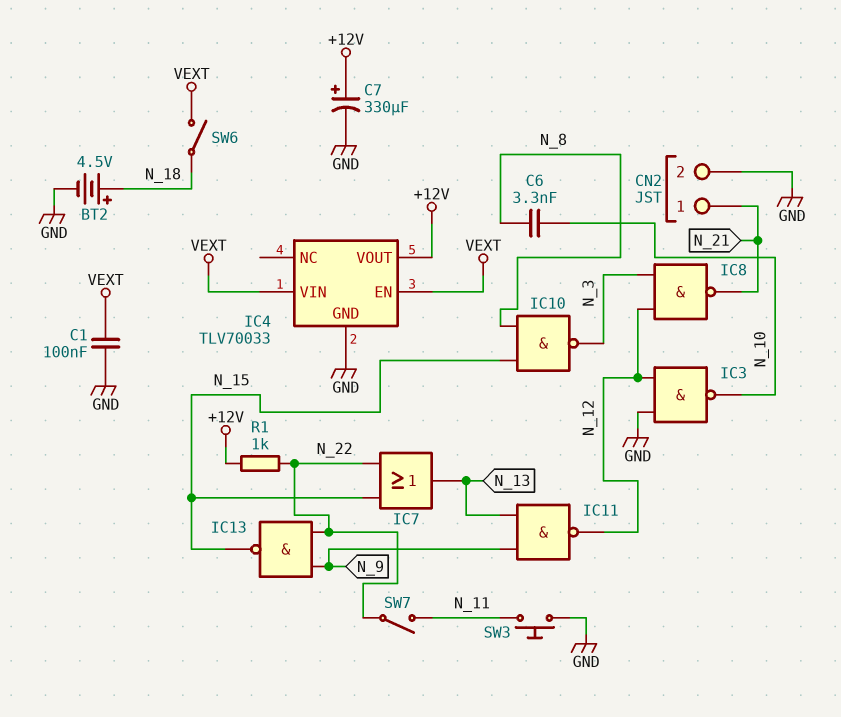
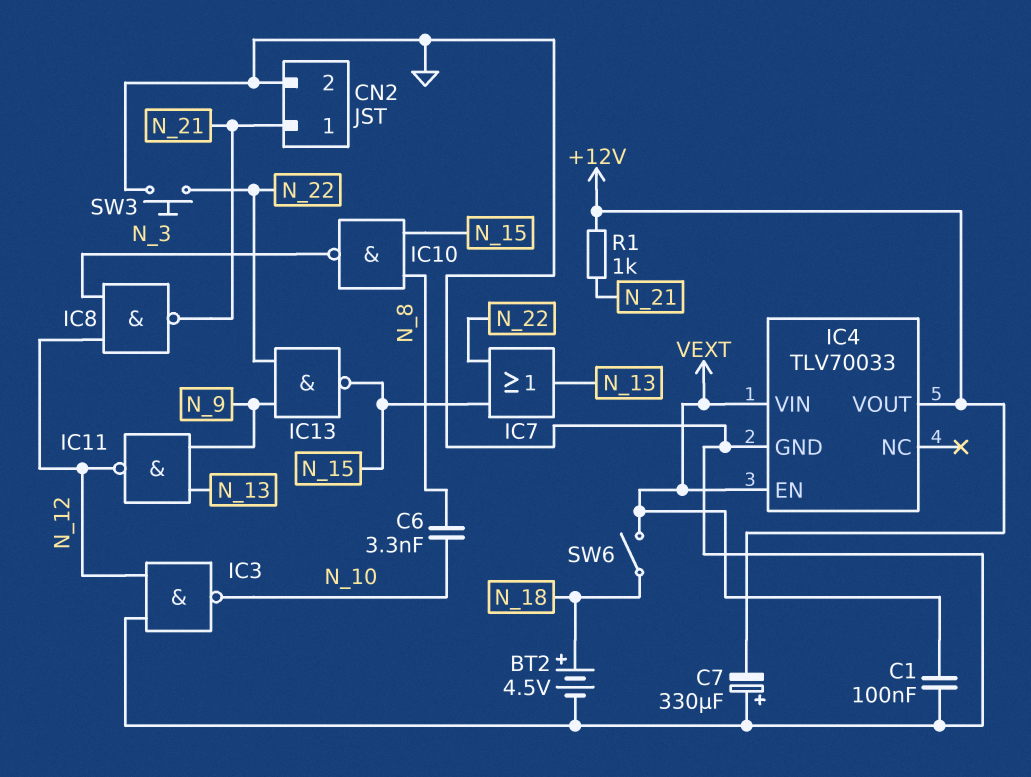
C7: 330uF (plus +12V, minus GND) -> 330uF (plus GND, minus +12V)
R1: 1k (+12V, N_22) -> 1k (+12V, N_21)
SW3: button (GND, N_11) -> button (GND, N_22)
SW7: switch (N_11, N_22) -> none

